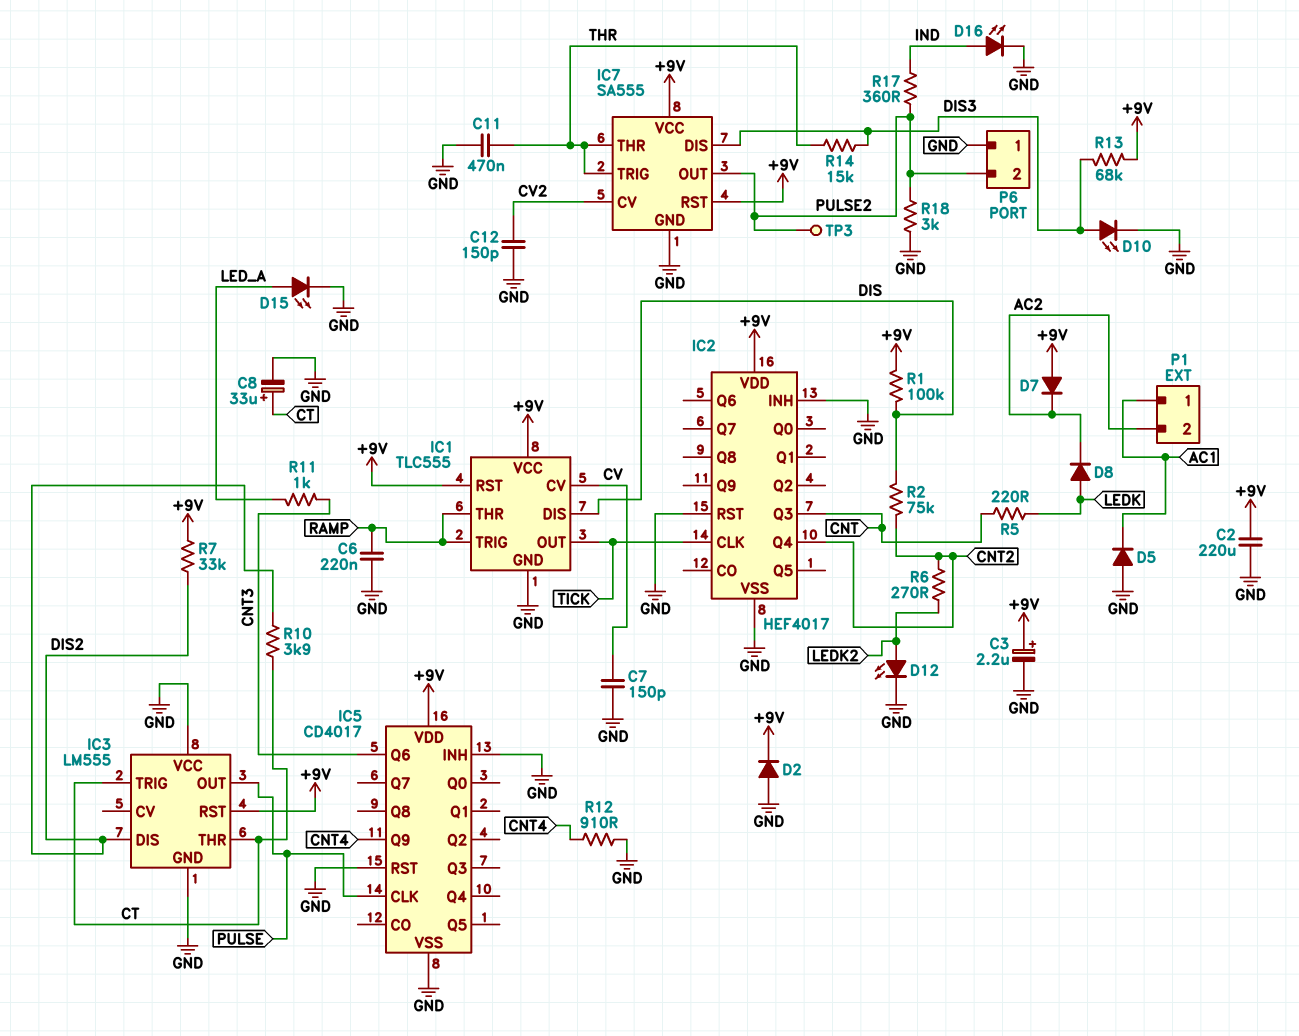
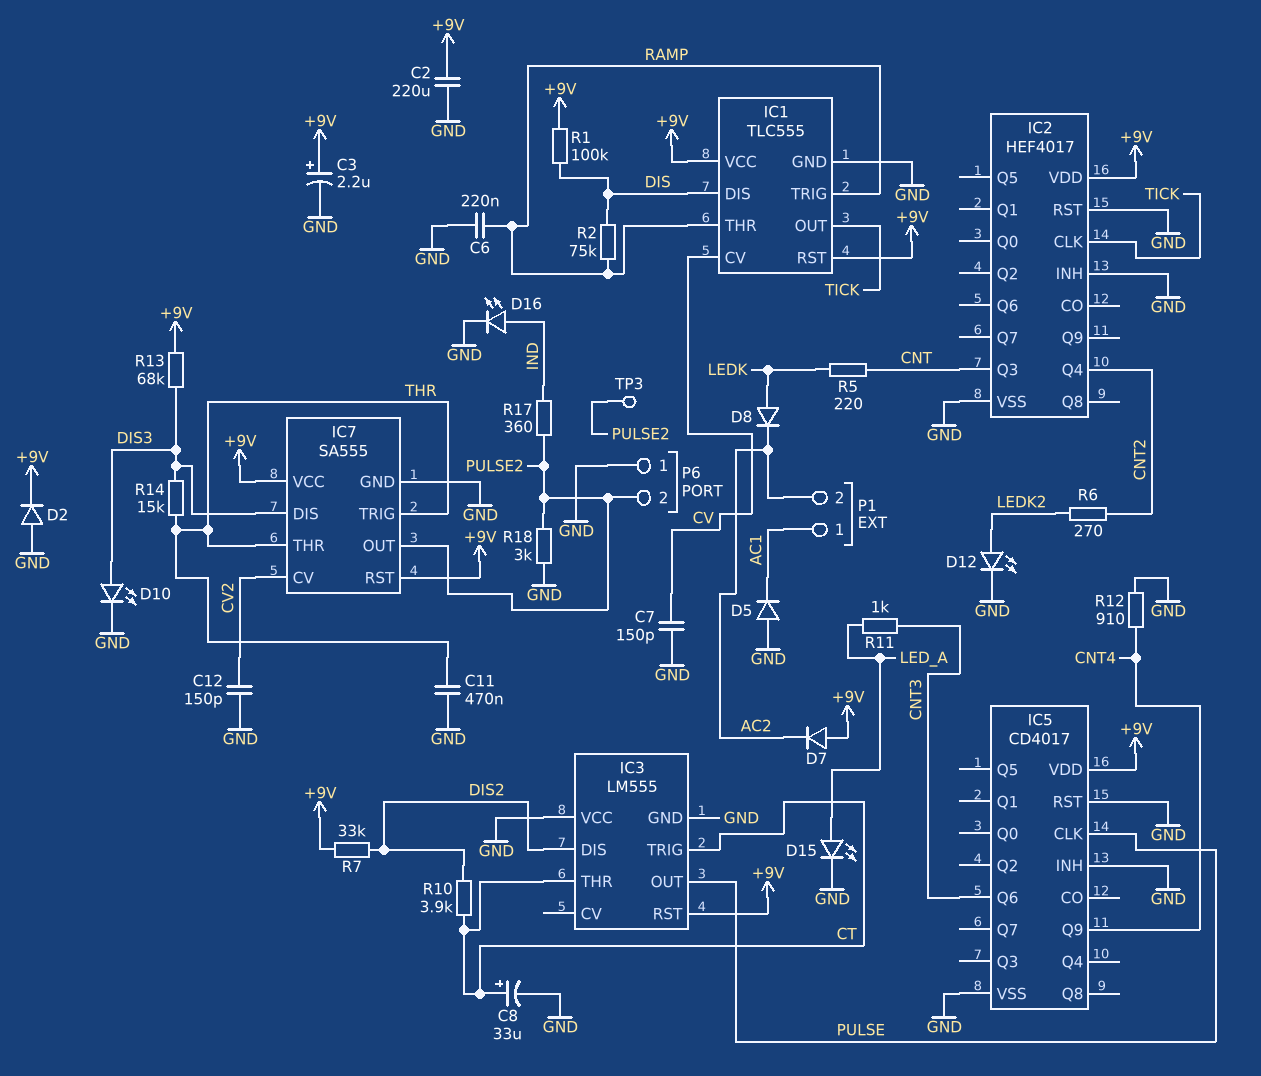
R2: 75k (CNT2, DIS) -> 75k (DIS, RAMP)

